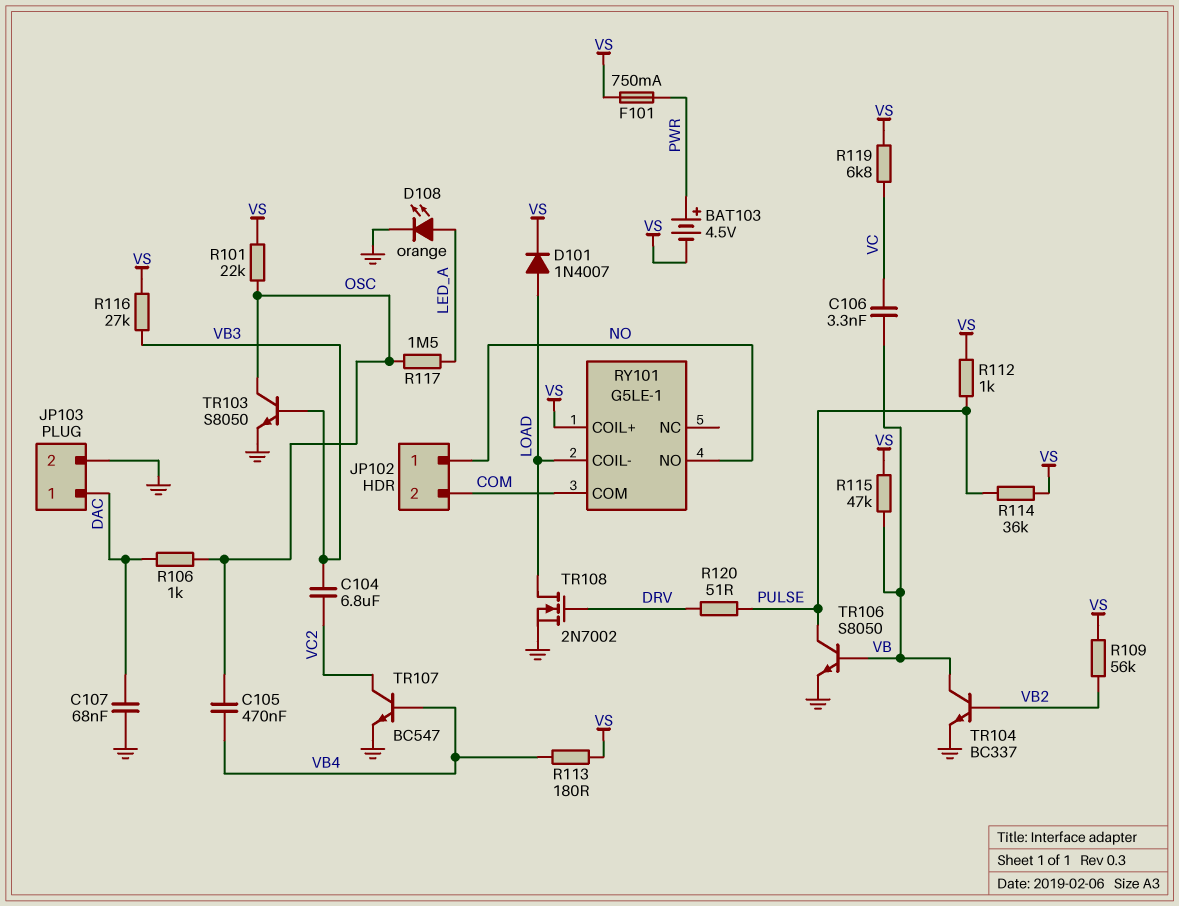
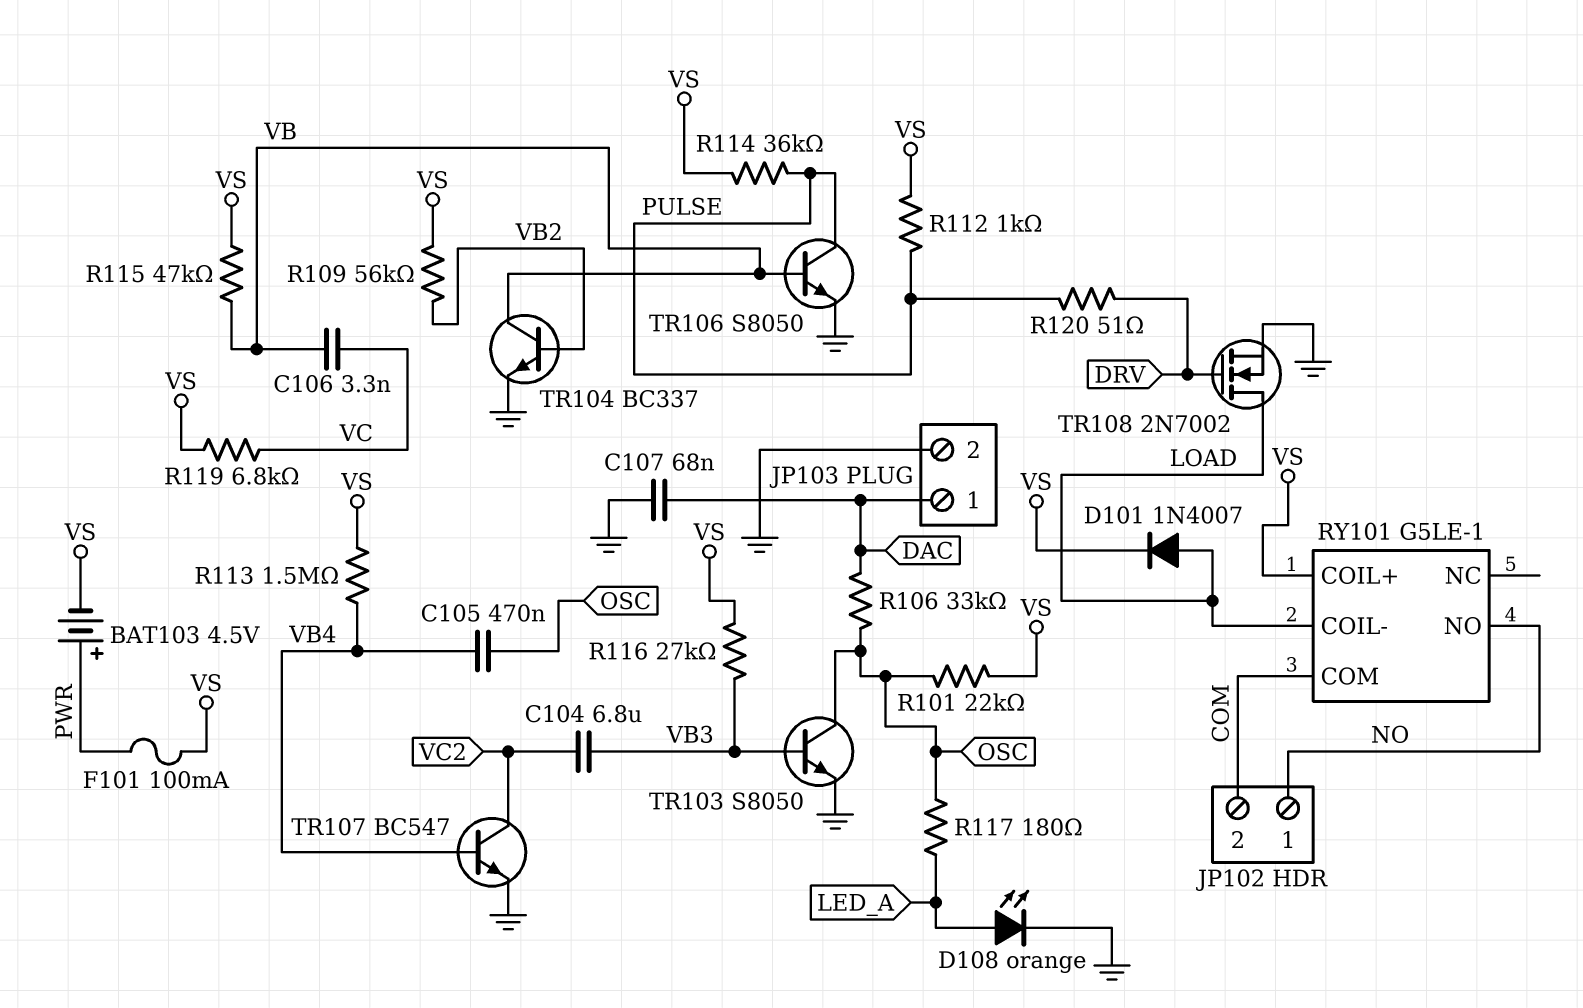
F101: 750mA (PWR, VS) -> 100mA (PWR, VS)
R106: 1k (DAC, OSC) -> 33k (DAC, OSC)
R113: 180 (VB4, VS) -> 1.5M (VB4, VS)
R117: 1.5M (LED_A, OSC) -> 180 (LED_A, OSC)

